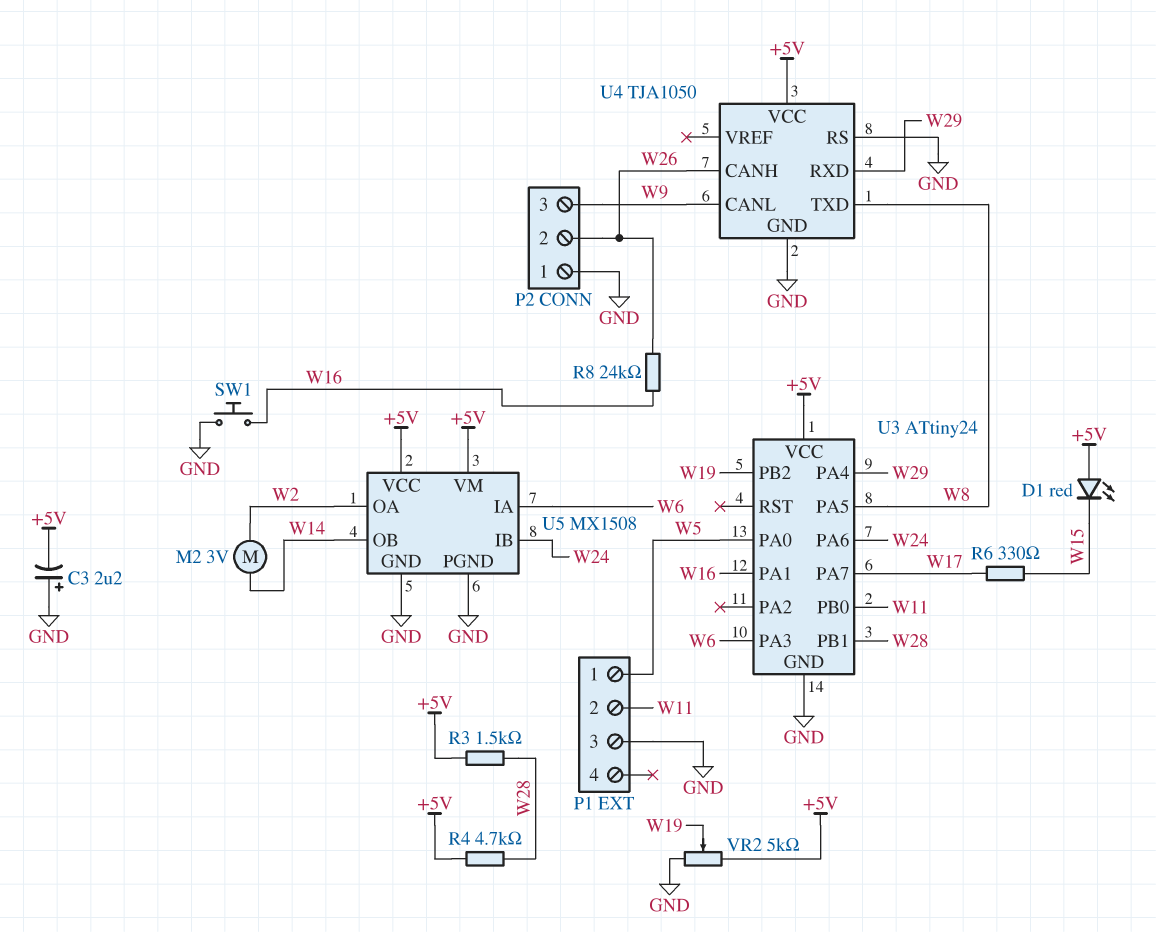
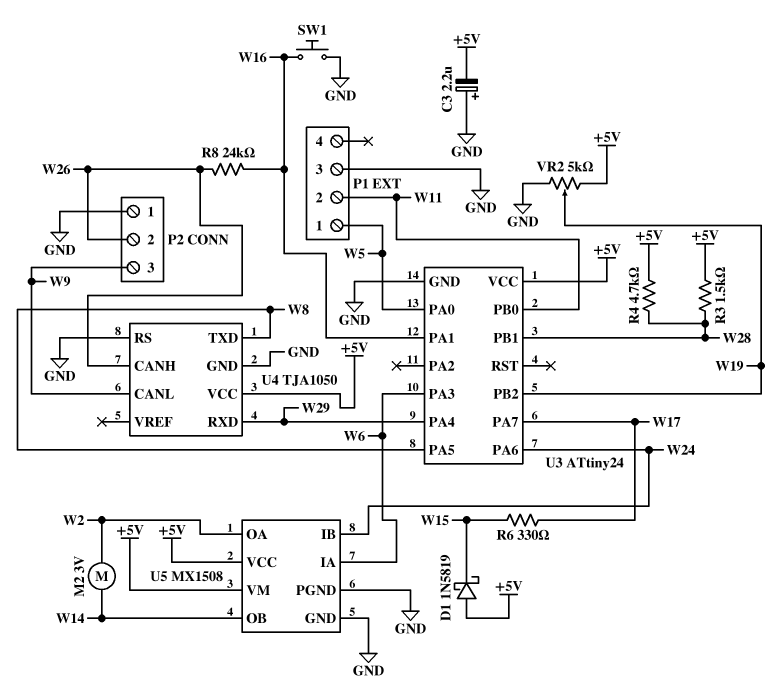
D1: LED red (A +5V, K W15) -> schottky 1N5819 (A +5V, K W15)

